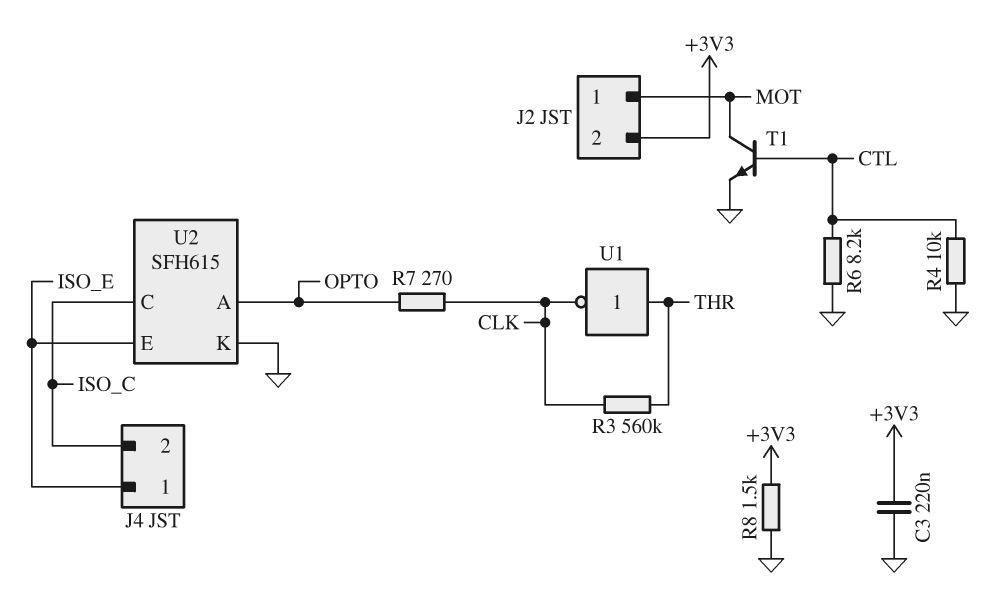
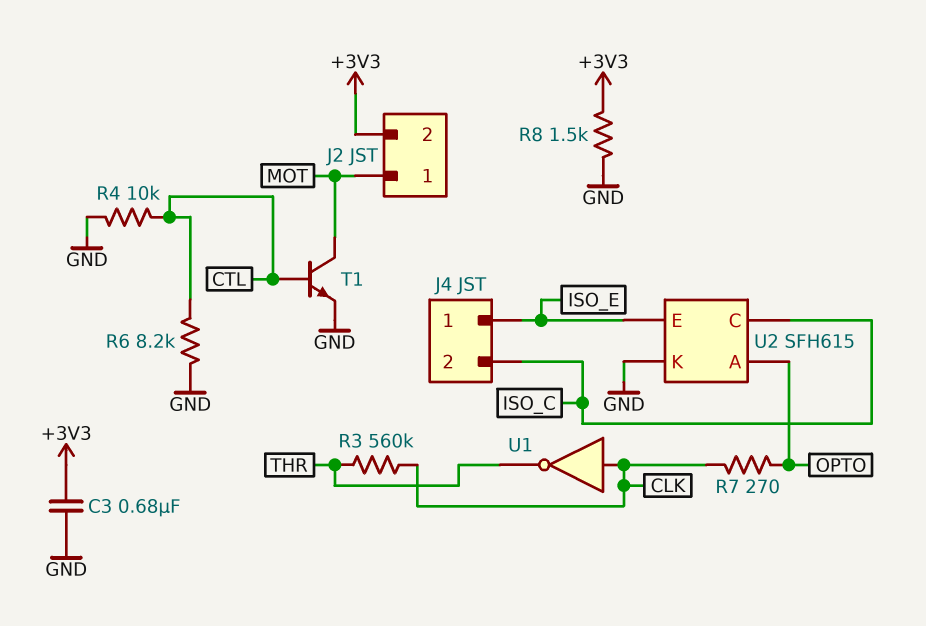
C3: 220nF (+3V3, GND) -> 680nF (+3V3, GND)
U1: NOT (in THR, out CLK) -> NOT (in CLK, out THR)

